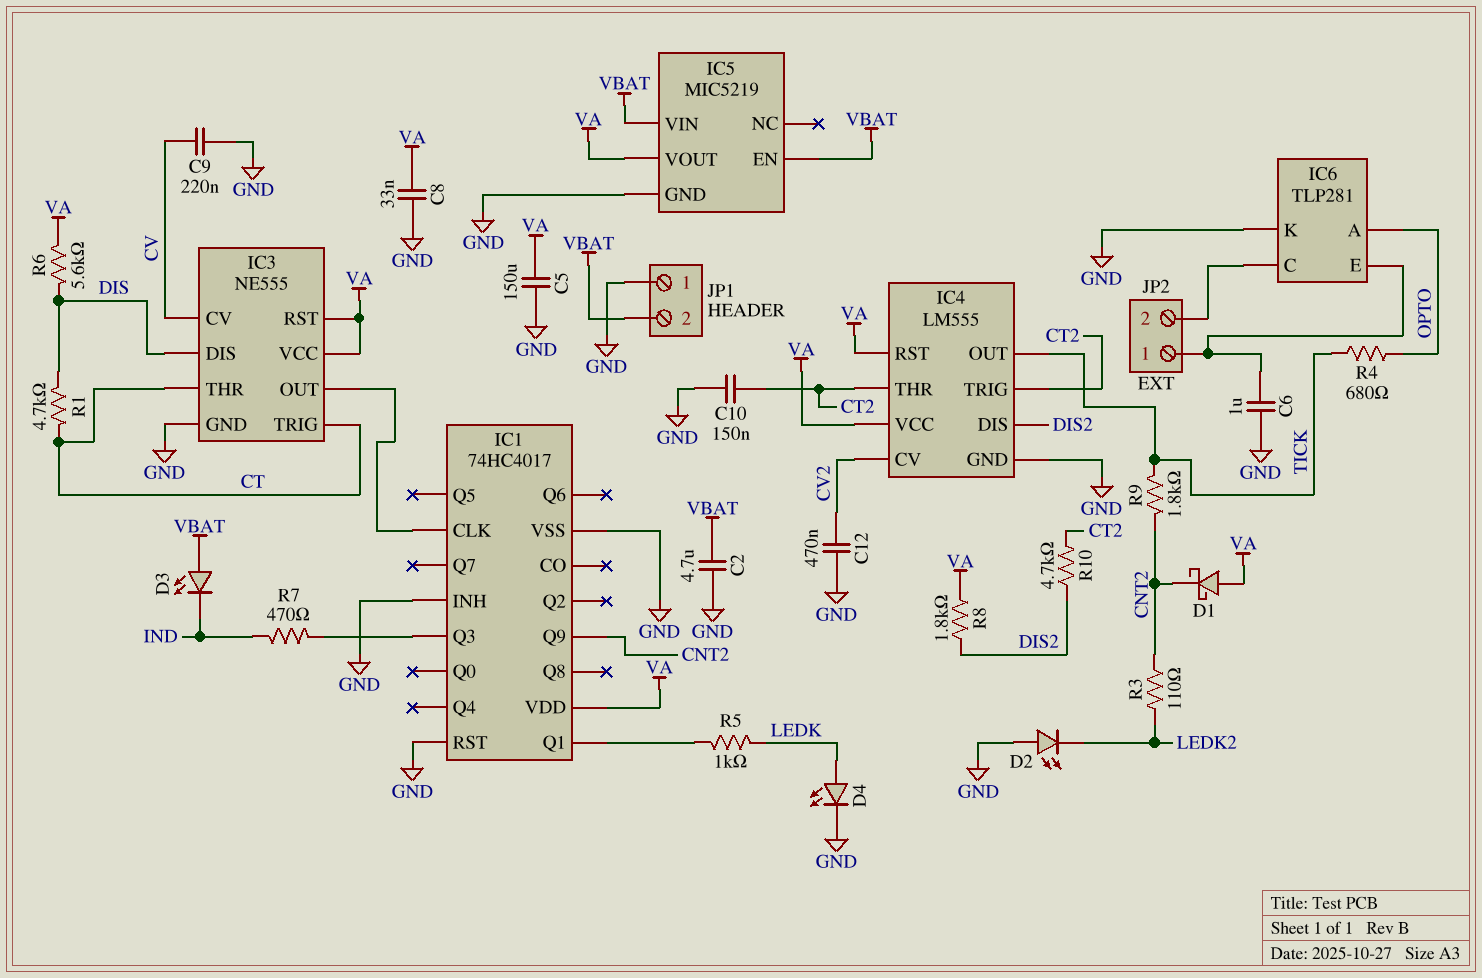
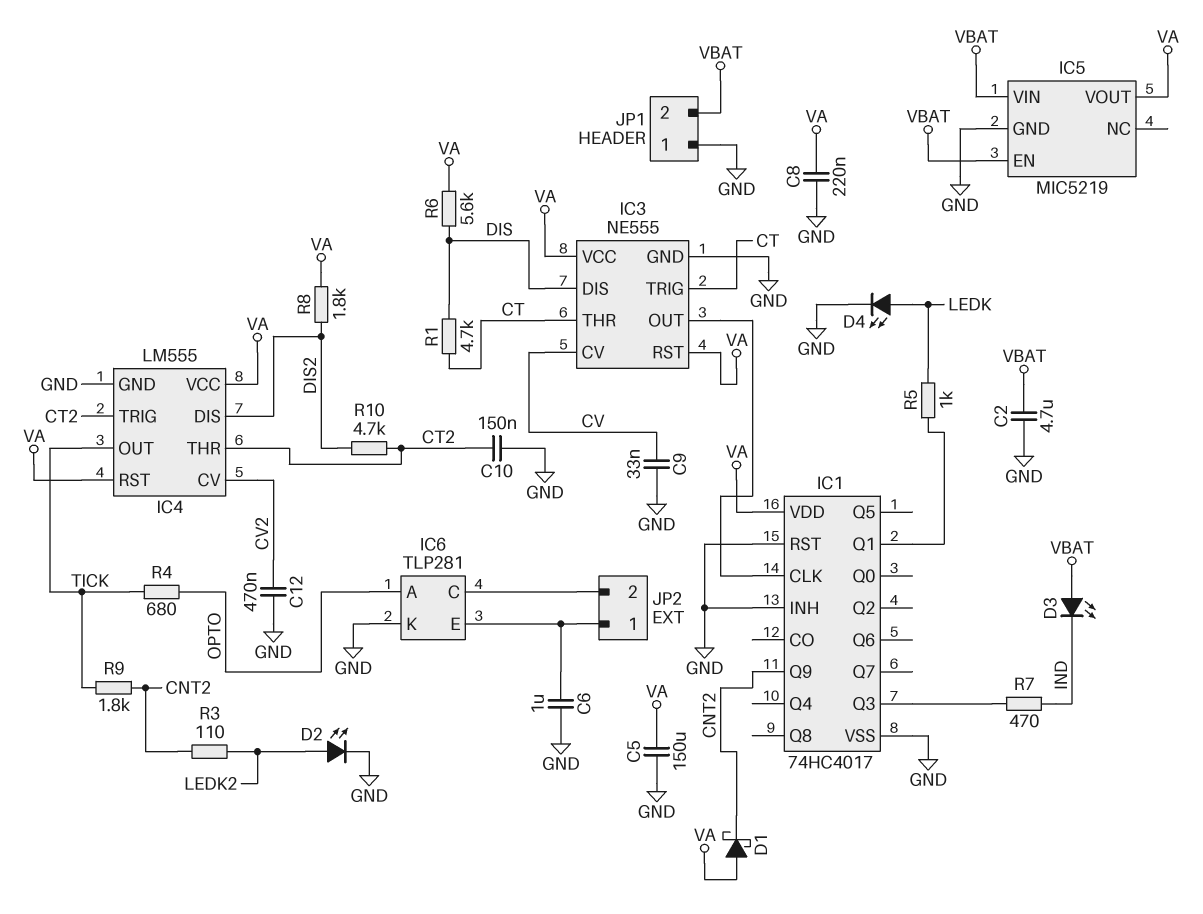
C8: 33nF (GND, VA) -> 220nF (GND, VA)
C9: 220nF (CV, GND) -> 33nF (CV, GND)
D2: LED (A GND, K LEDK2) -> LED (A LEDK2, K GND)

